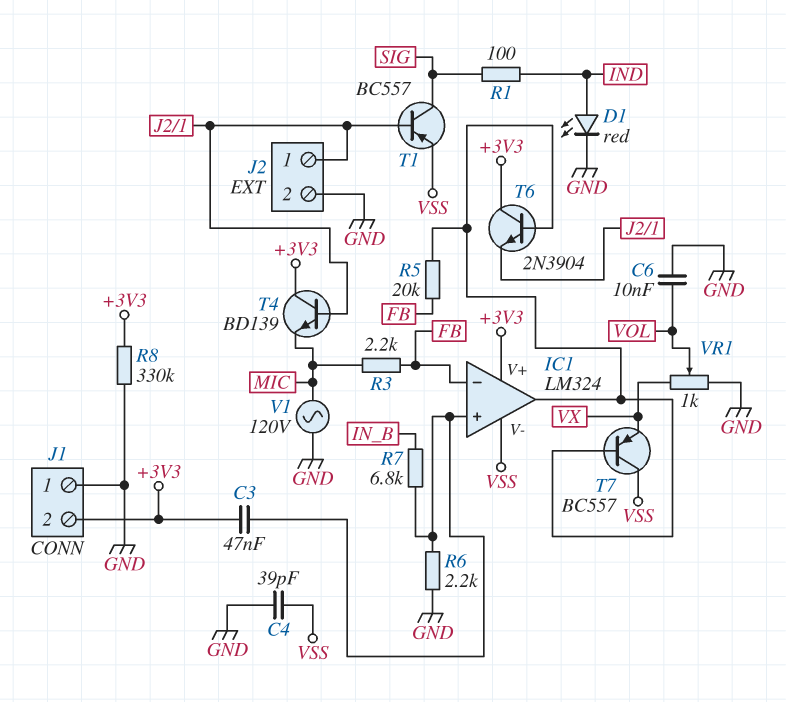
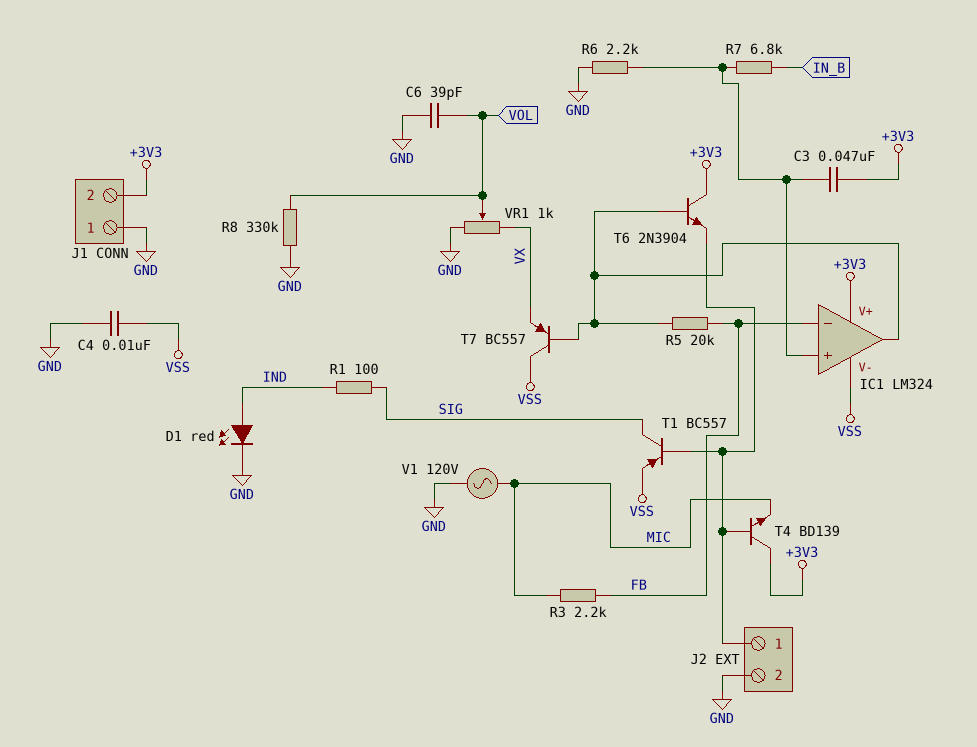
C4: 39pF (GND, VSS) -> 10nF (GND, VSS)
C6: 10nF (GND, VOL) -> 39pF (GND, VOL)
R8: 330k (+3V3, GND) -> 330k (GND, VOL)

